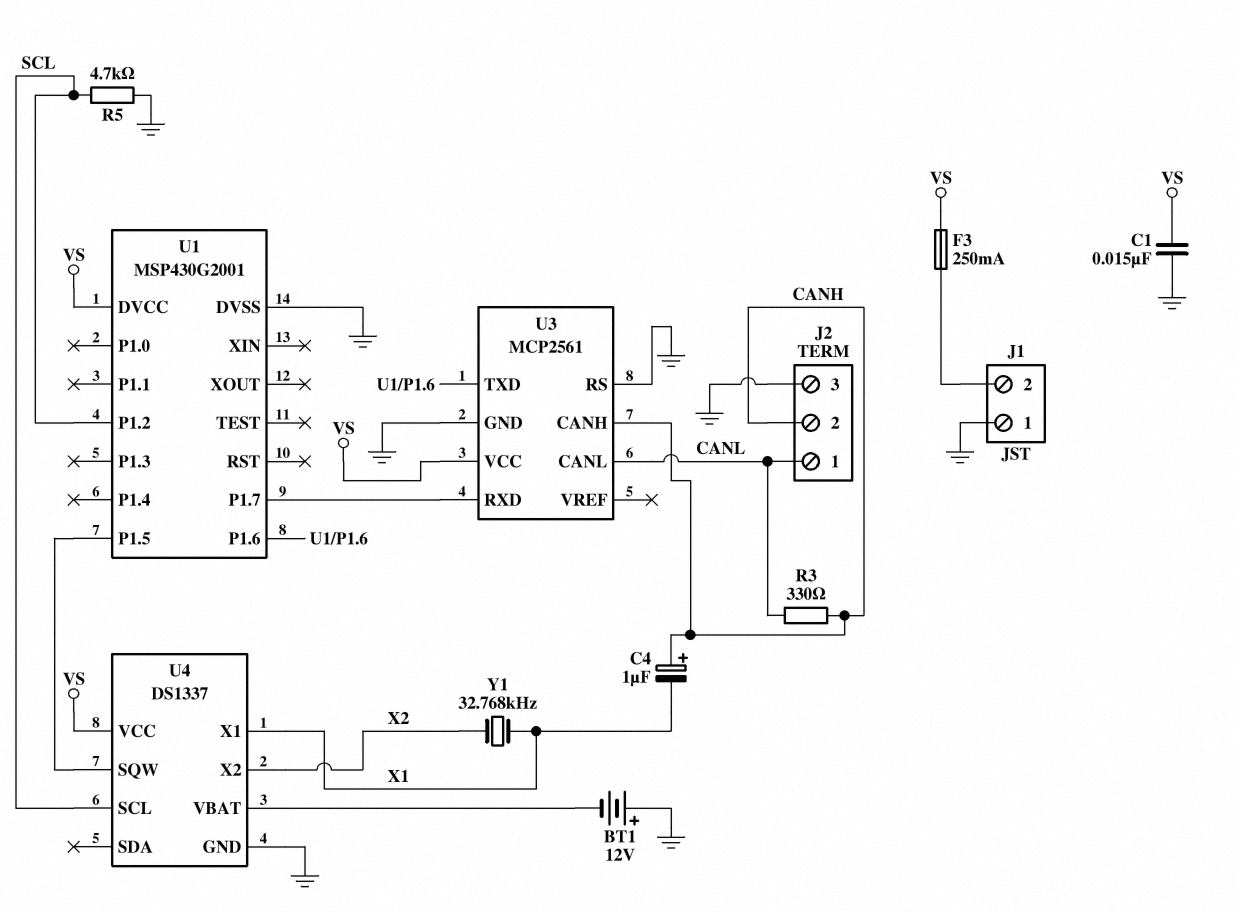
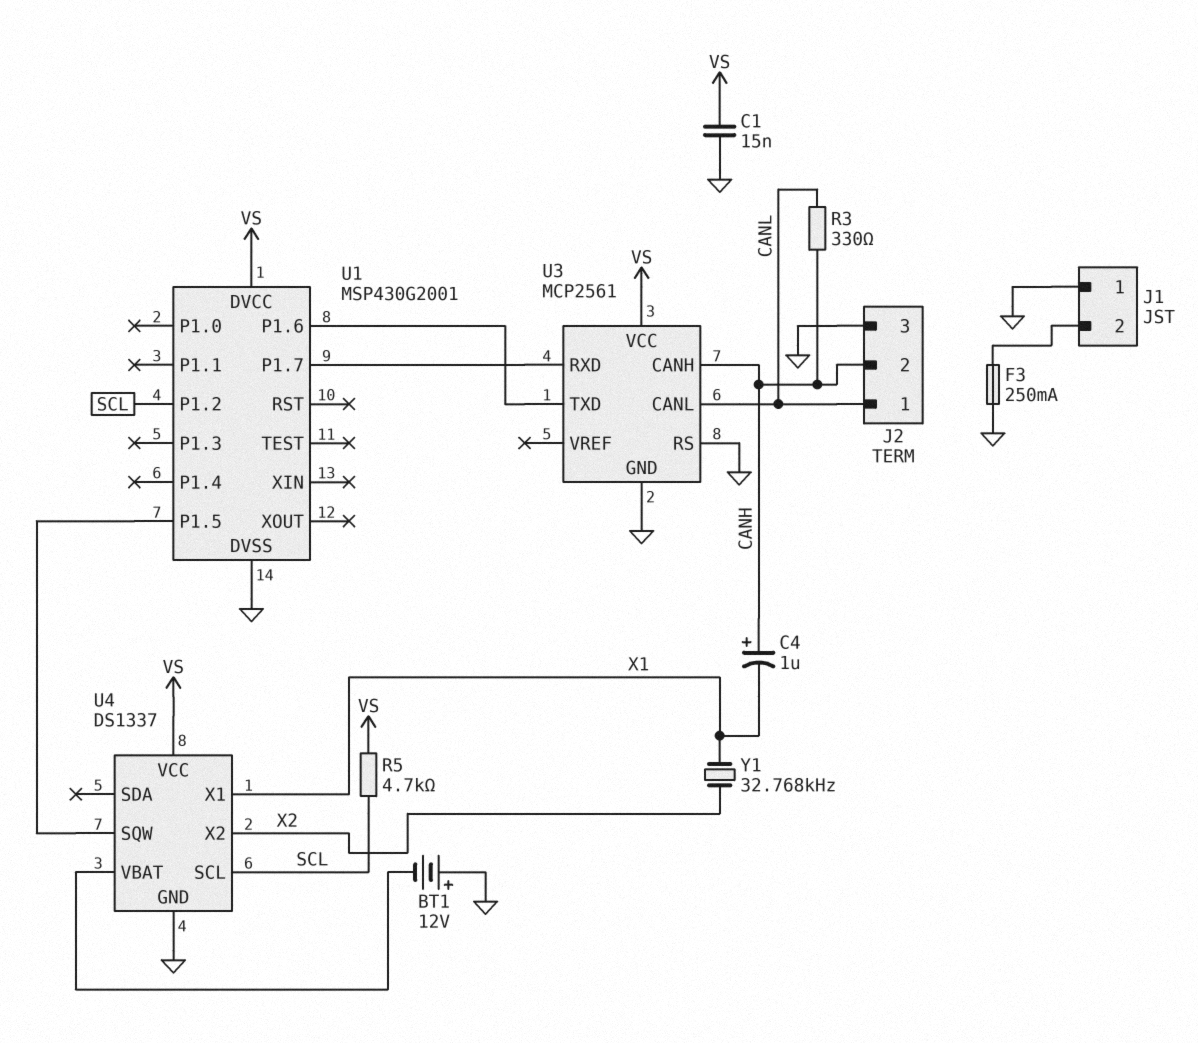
F3: 250mA (J1/2, VS) -> 250mA (GND, J1/2)
R5: 4.7k (GND, SCL) -> 4.7k (SCL, VS)

